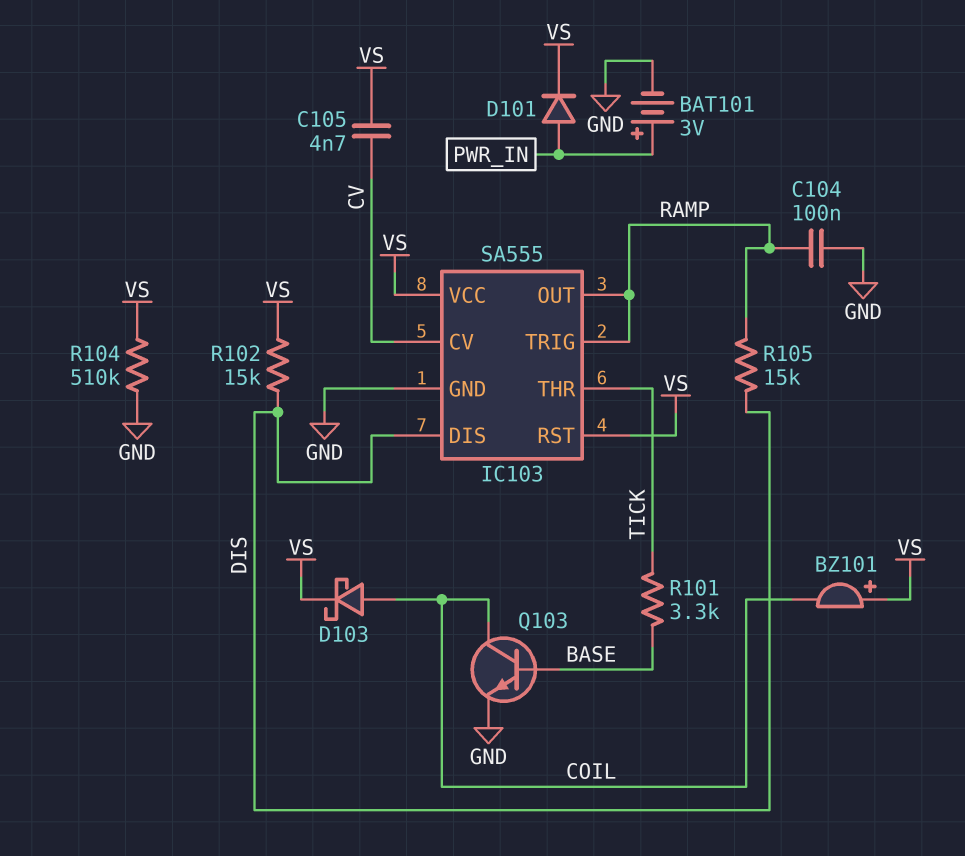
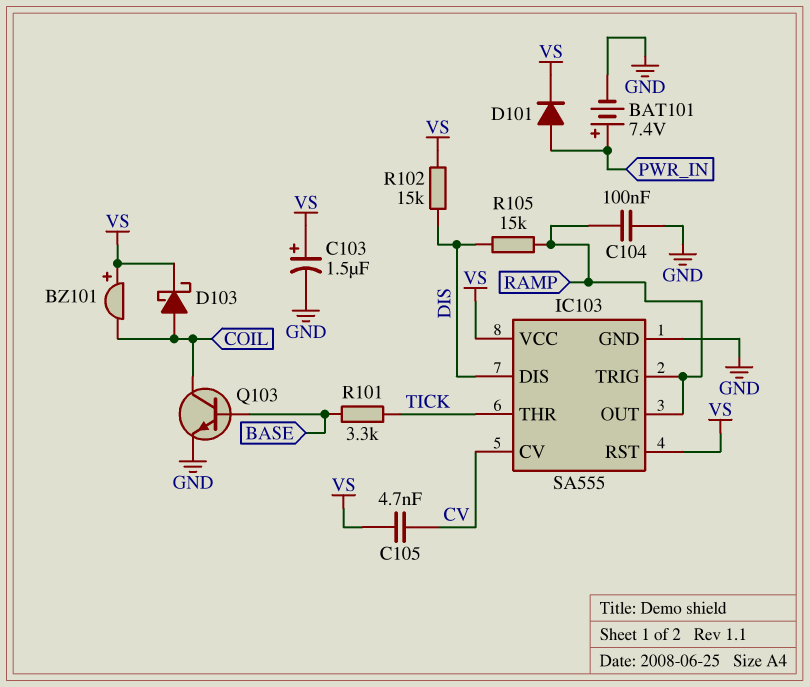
BAT101: 3V (plus PWR_IN, minus GND) -> 7.4V (plus PWR_IN, minus GND)
C103: none -> 1.5uF (plus VS, minus GND)
R104: 510k (GND, VS) -> none

